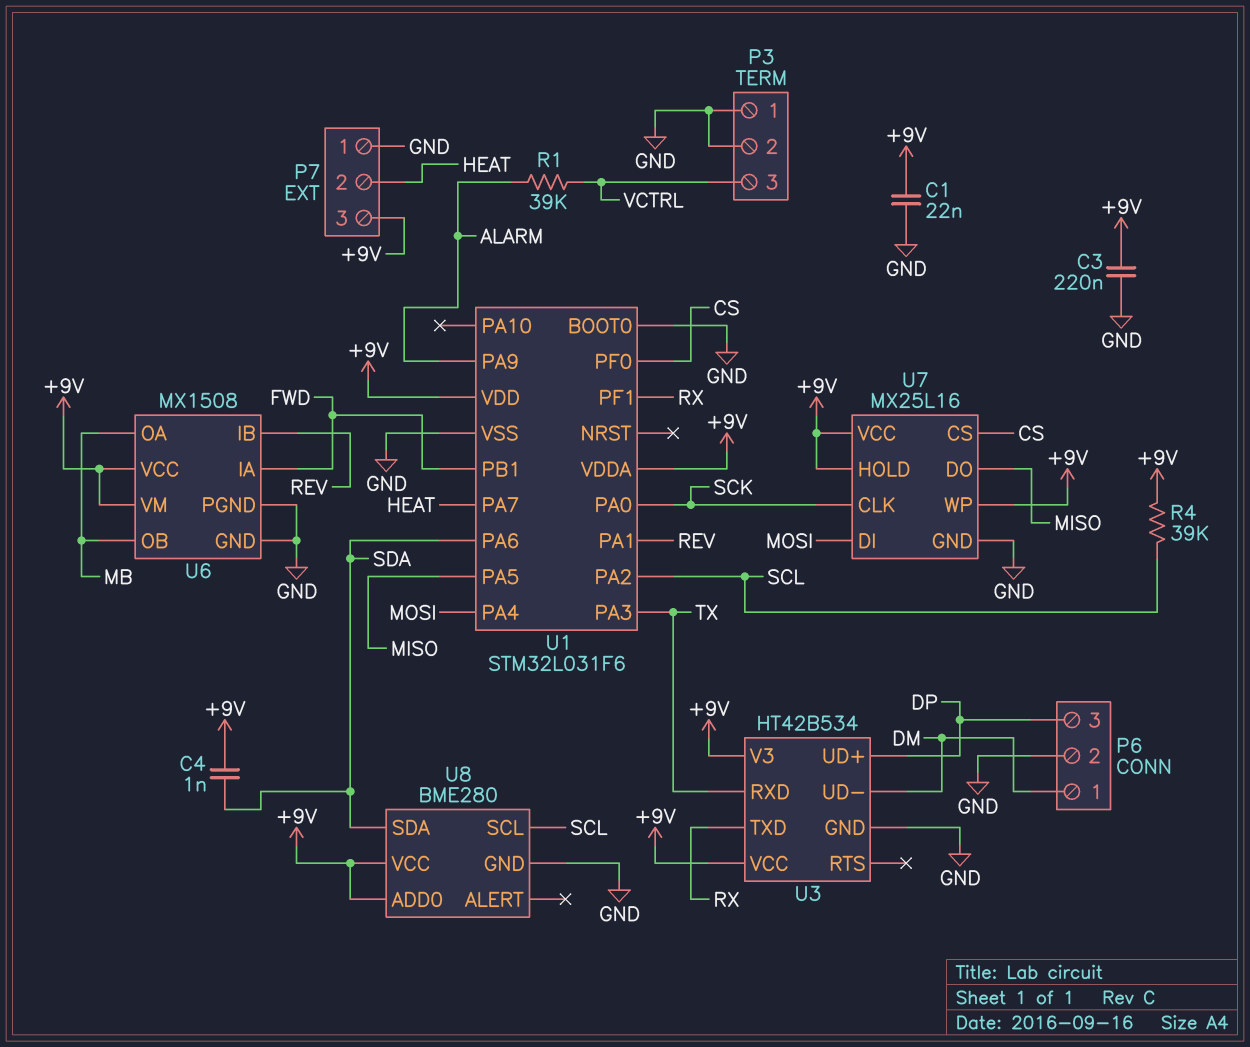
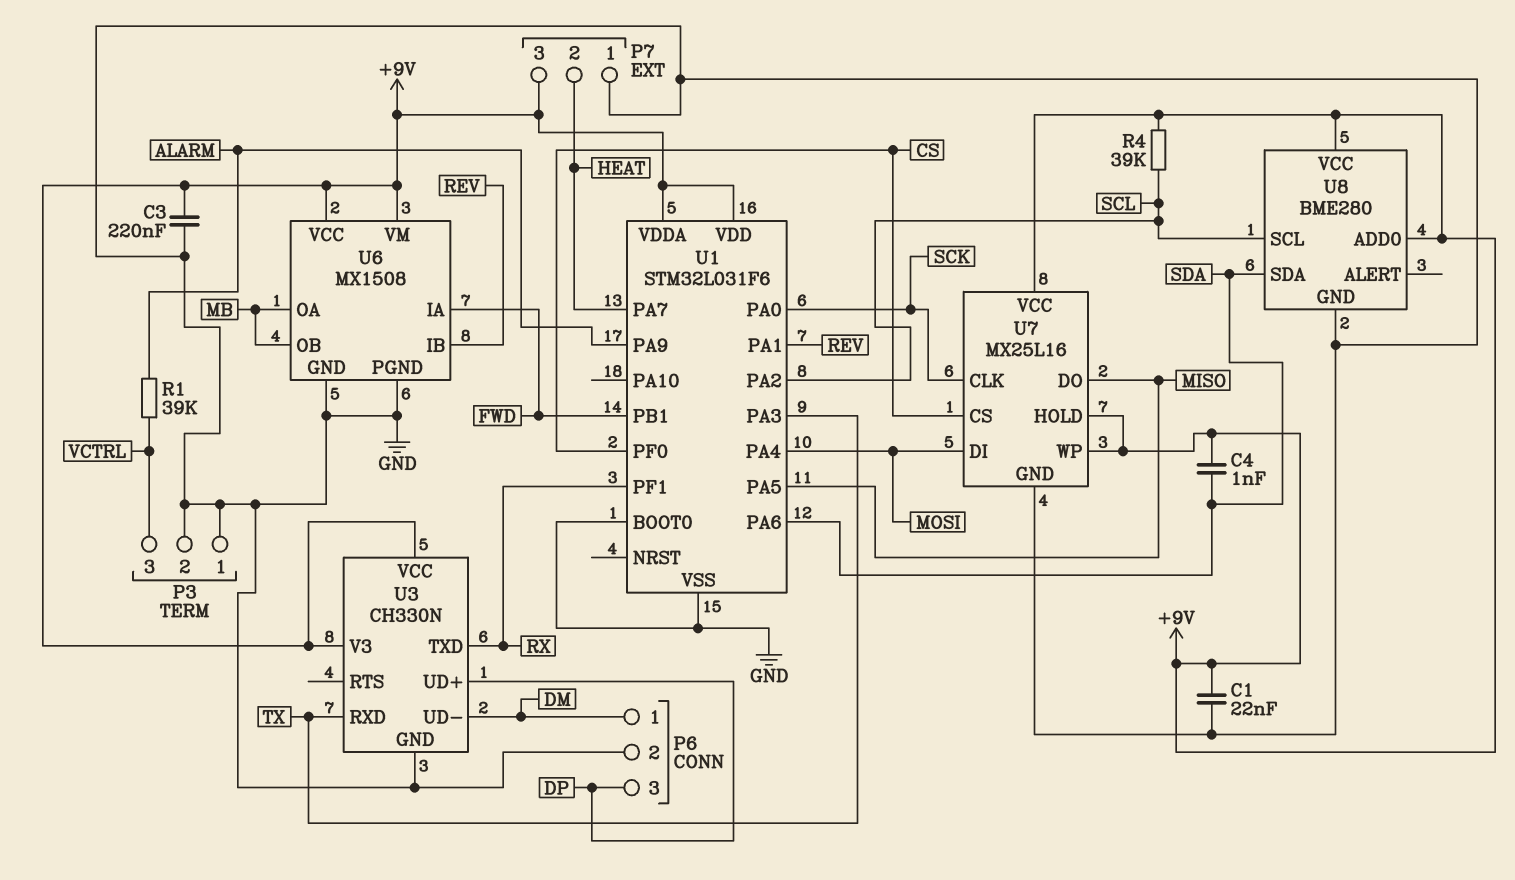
U3: HT42B534 -> CH330N

